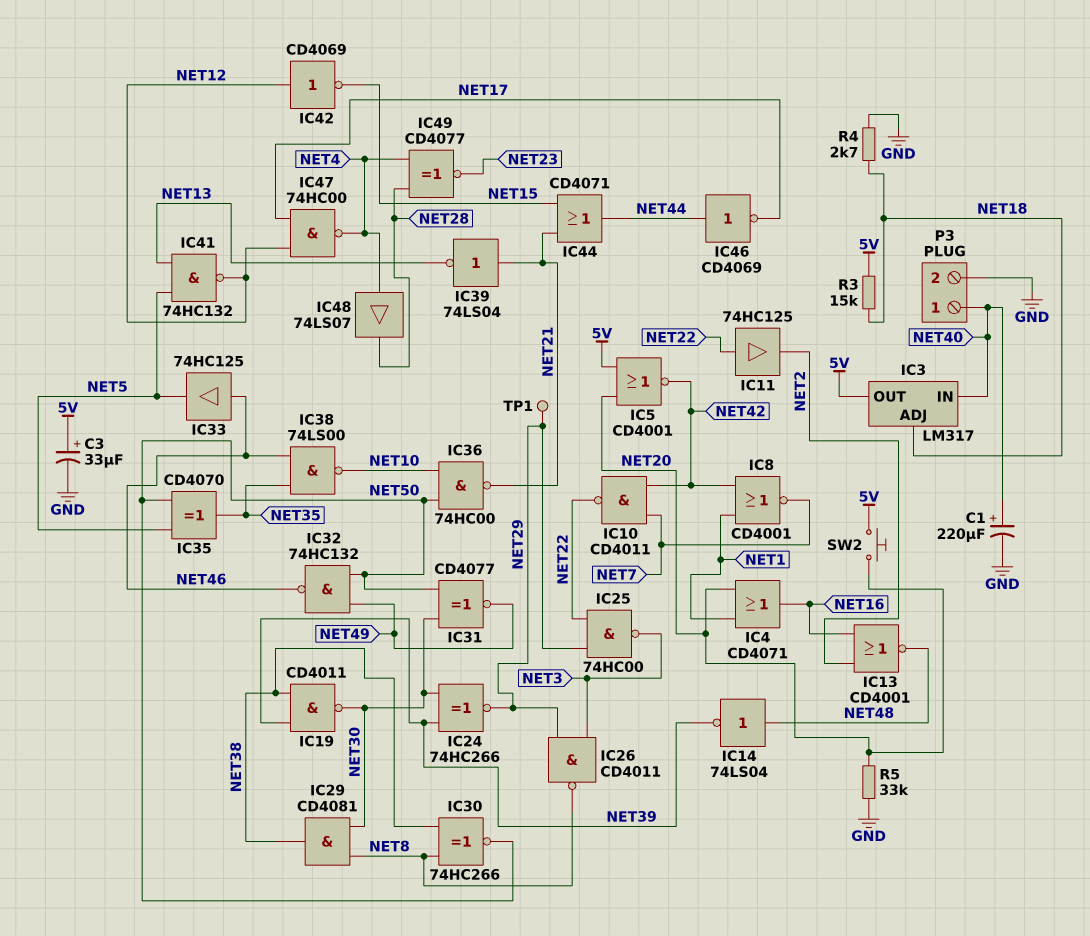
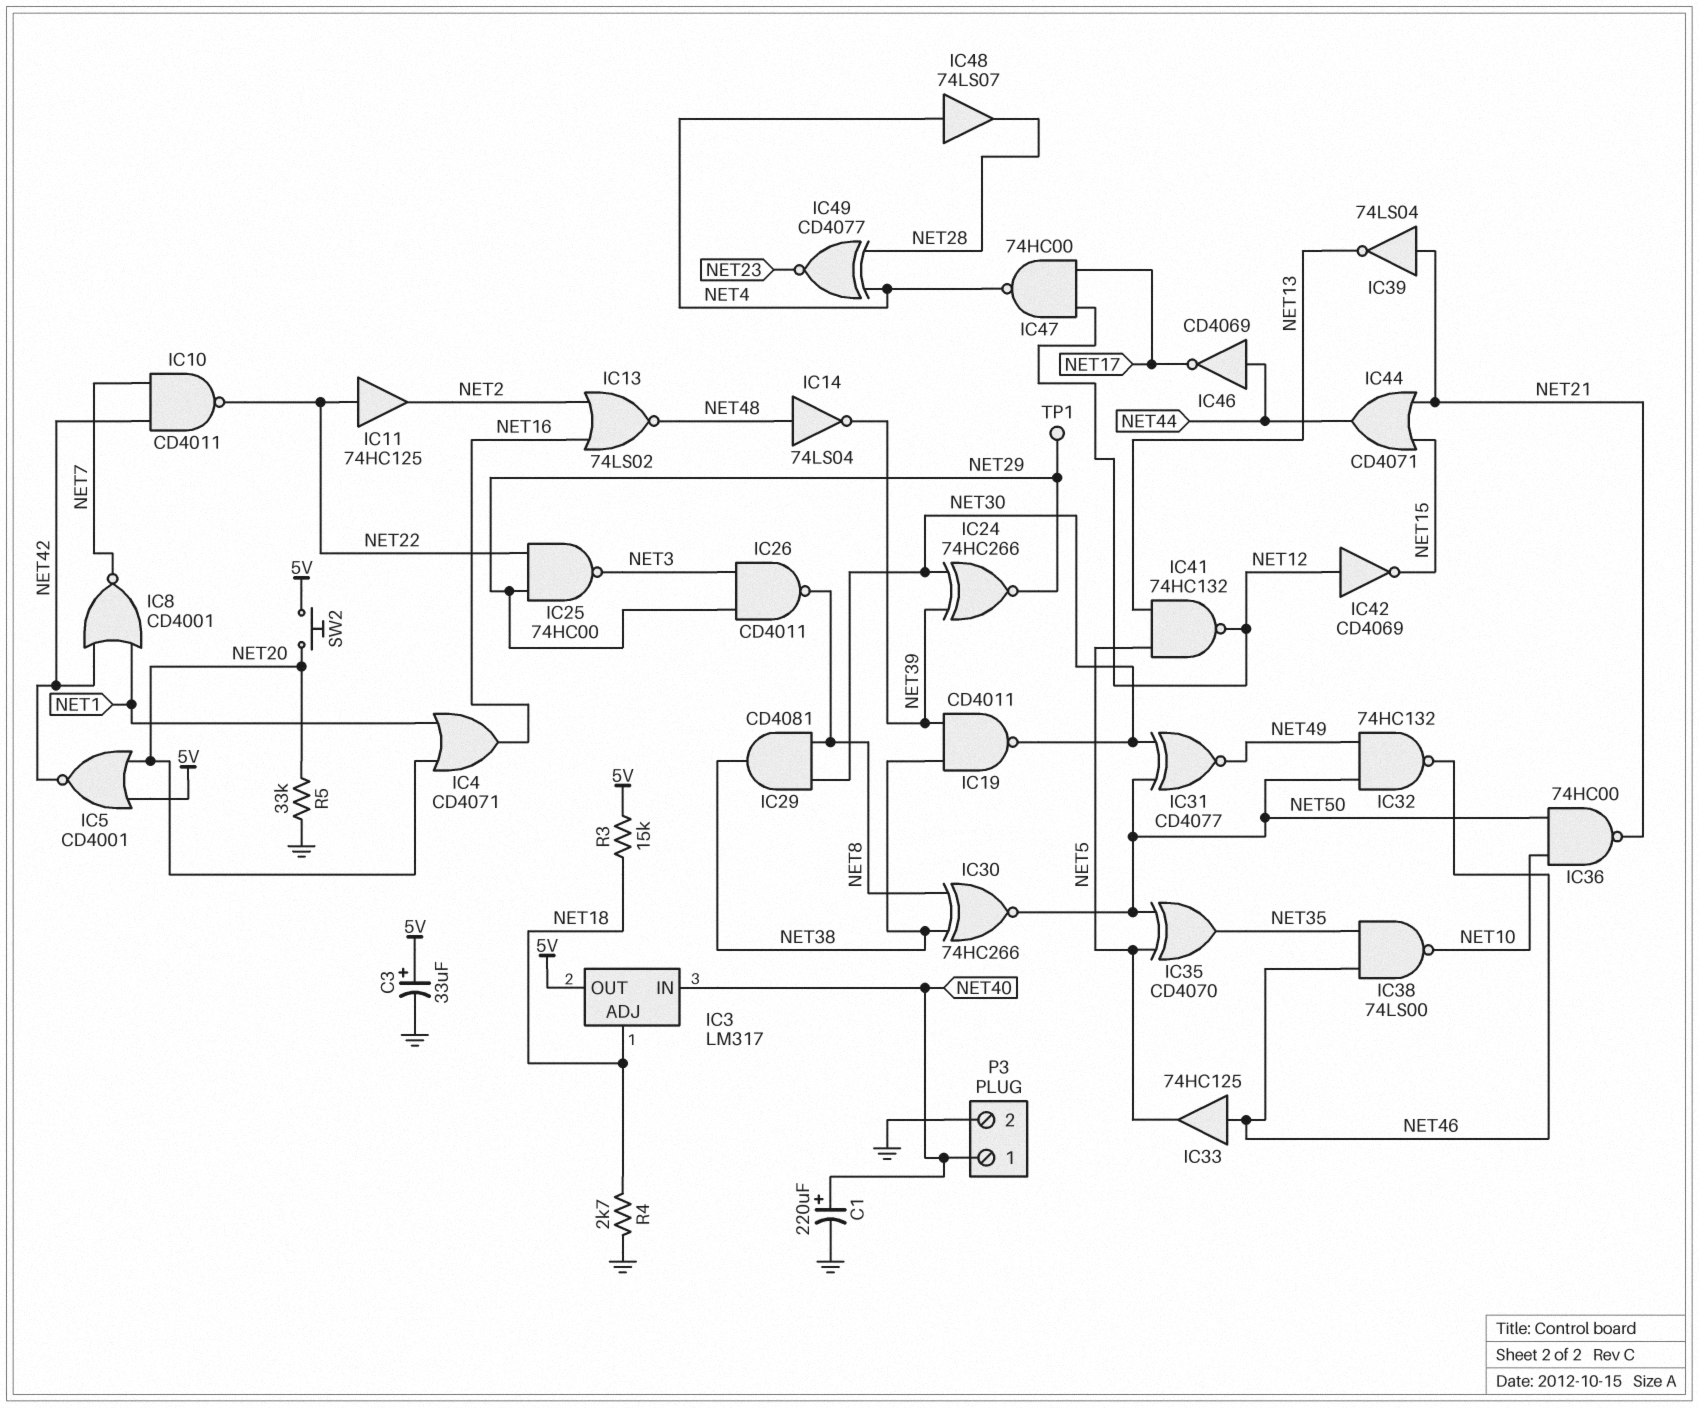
IC13: NOR CD4001 (in NET2, in NET16, out NET48) -> NOR 74LS02 (in NET2, in NET16, out NET48)

